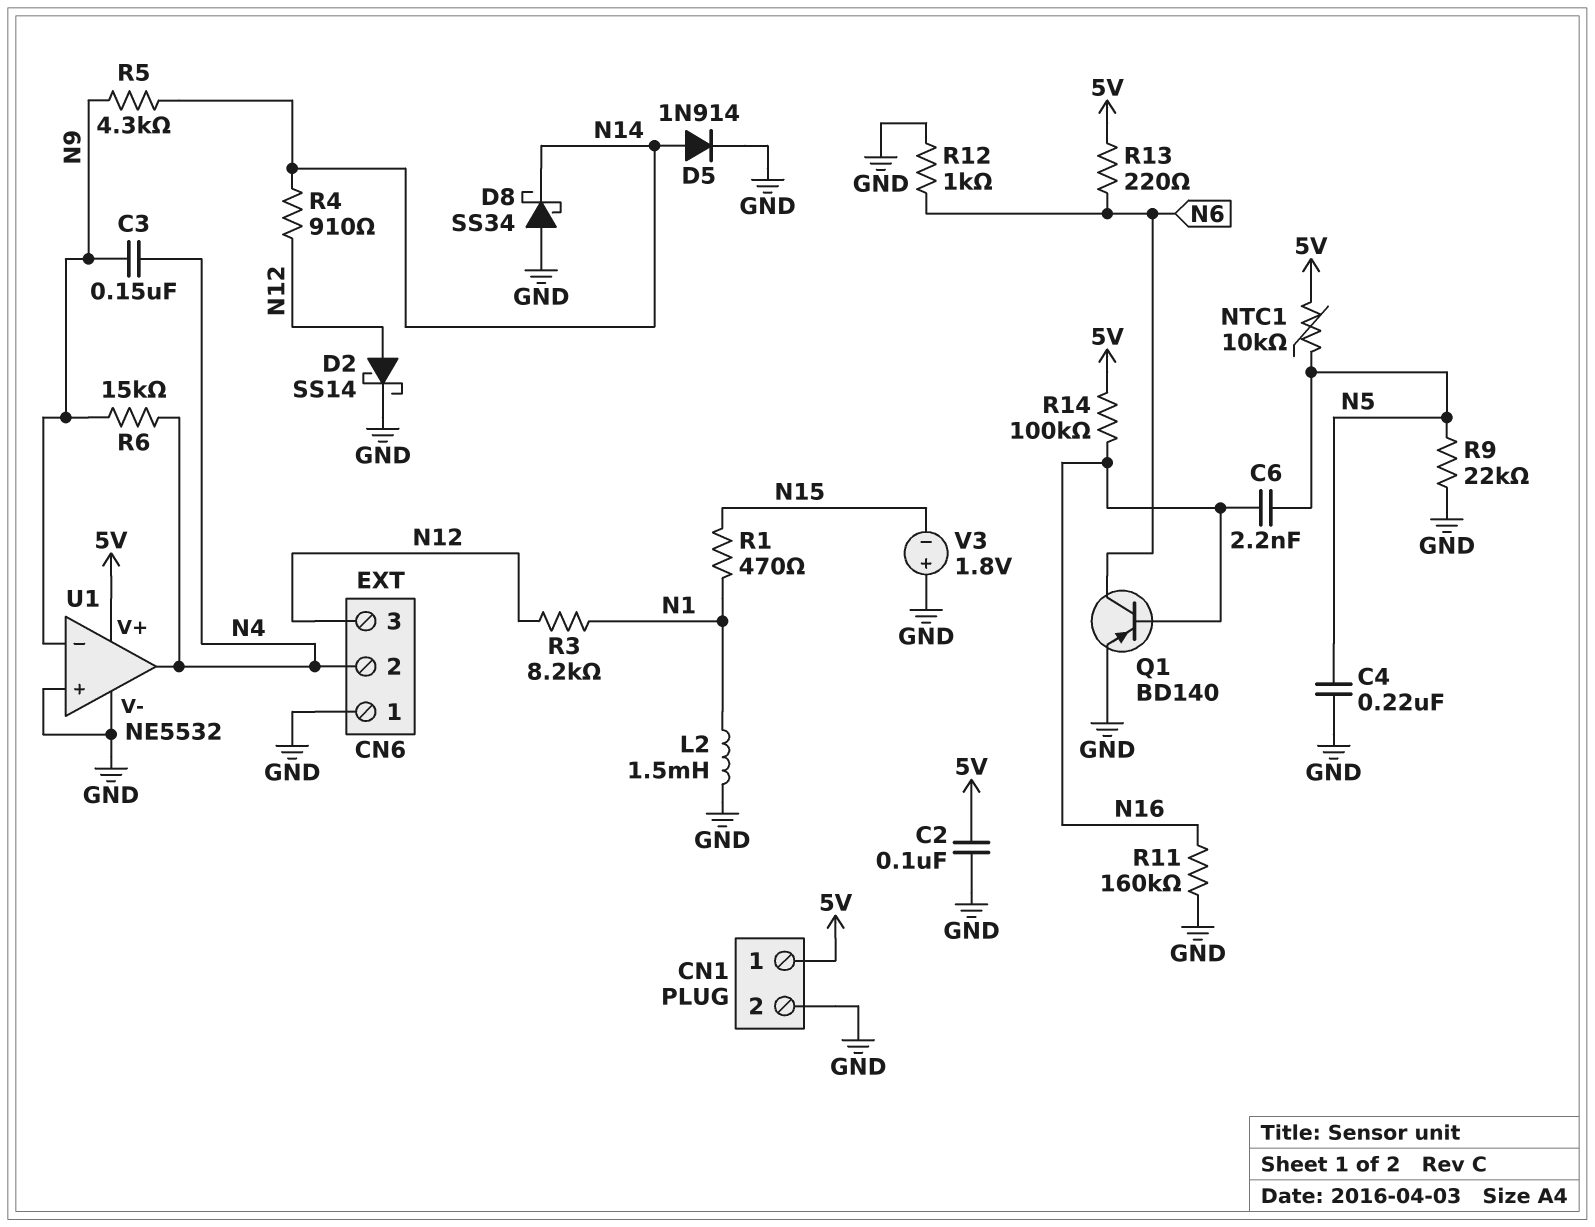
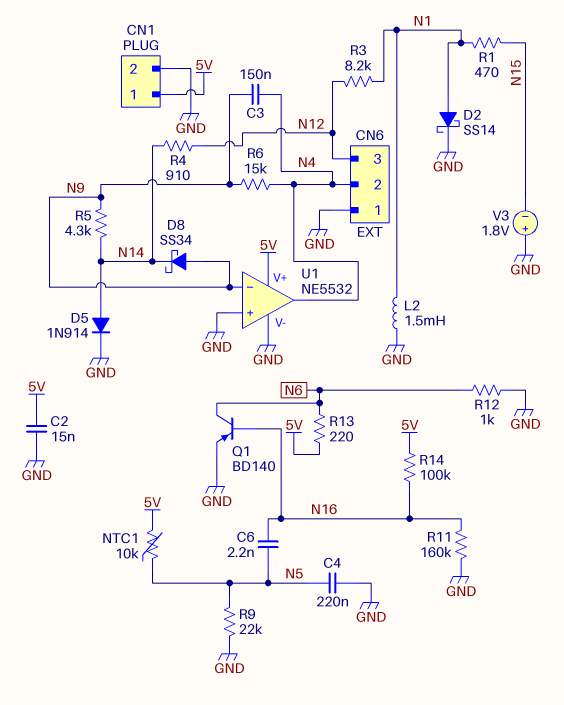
C2: 100nF (5V, GND) -> 15nF (5V, GND)
D2: schottky SS14 (A N12, K GND) -> schottky SS14 (A N1, K GND)
D8: schottky SS34 (A GND, K N14) -> schottky SS34 (A N9, K N14)

